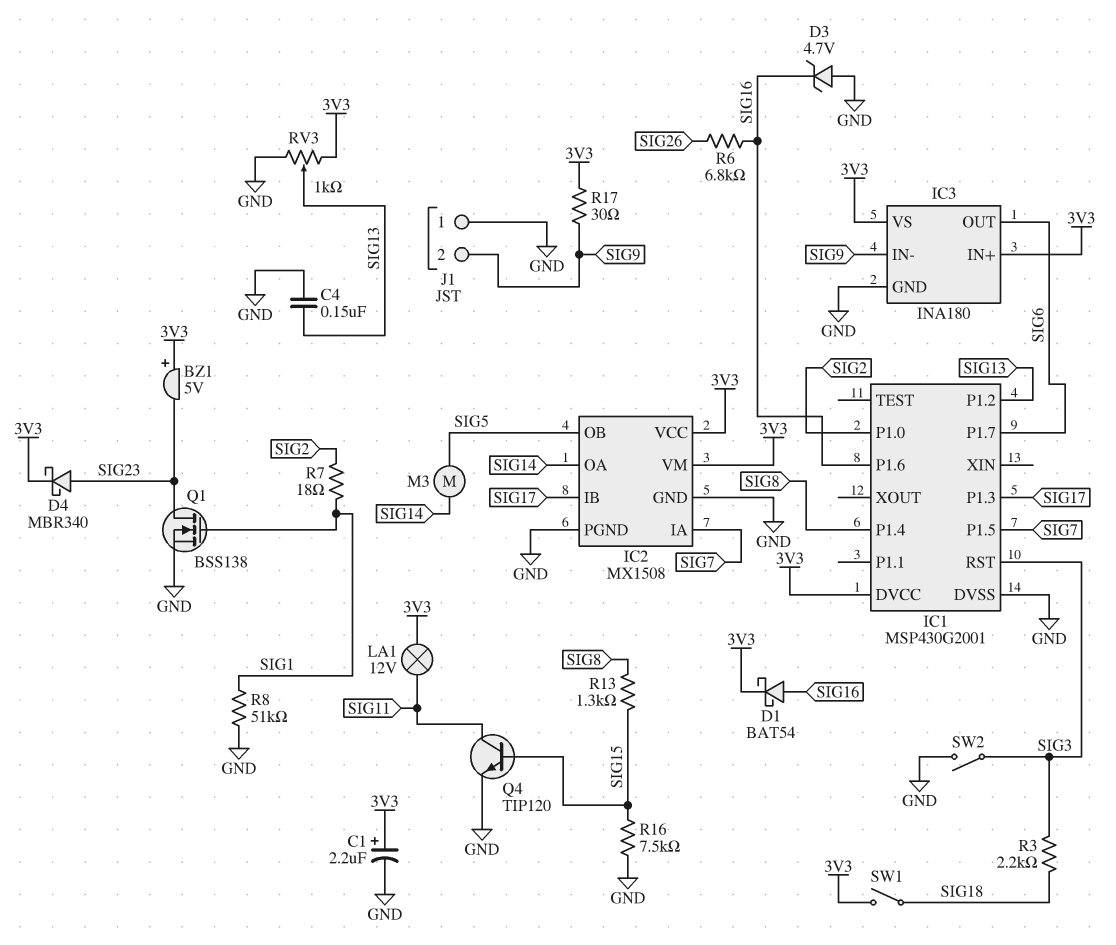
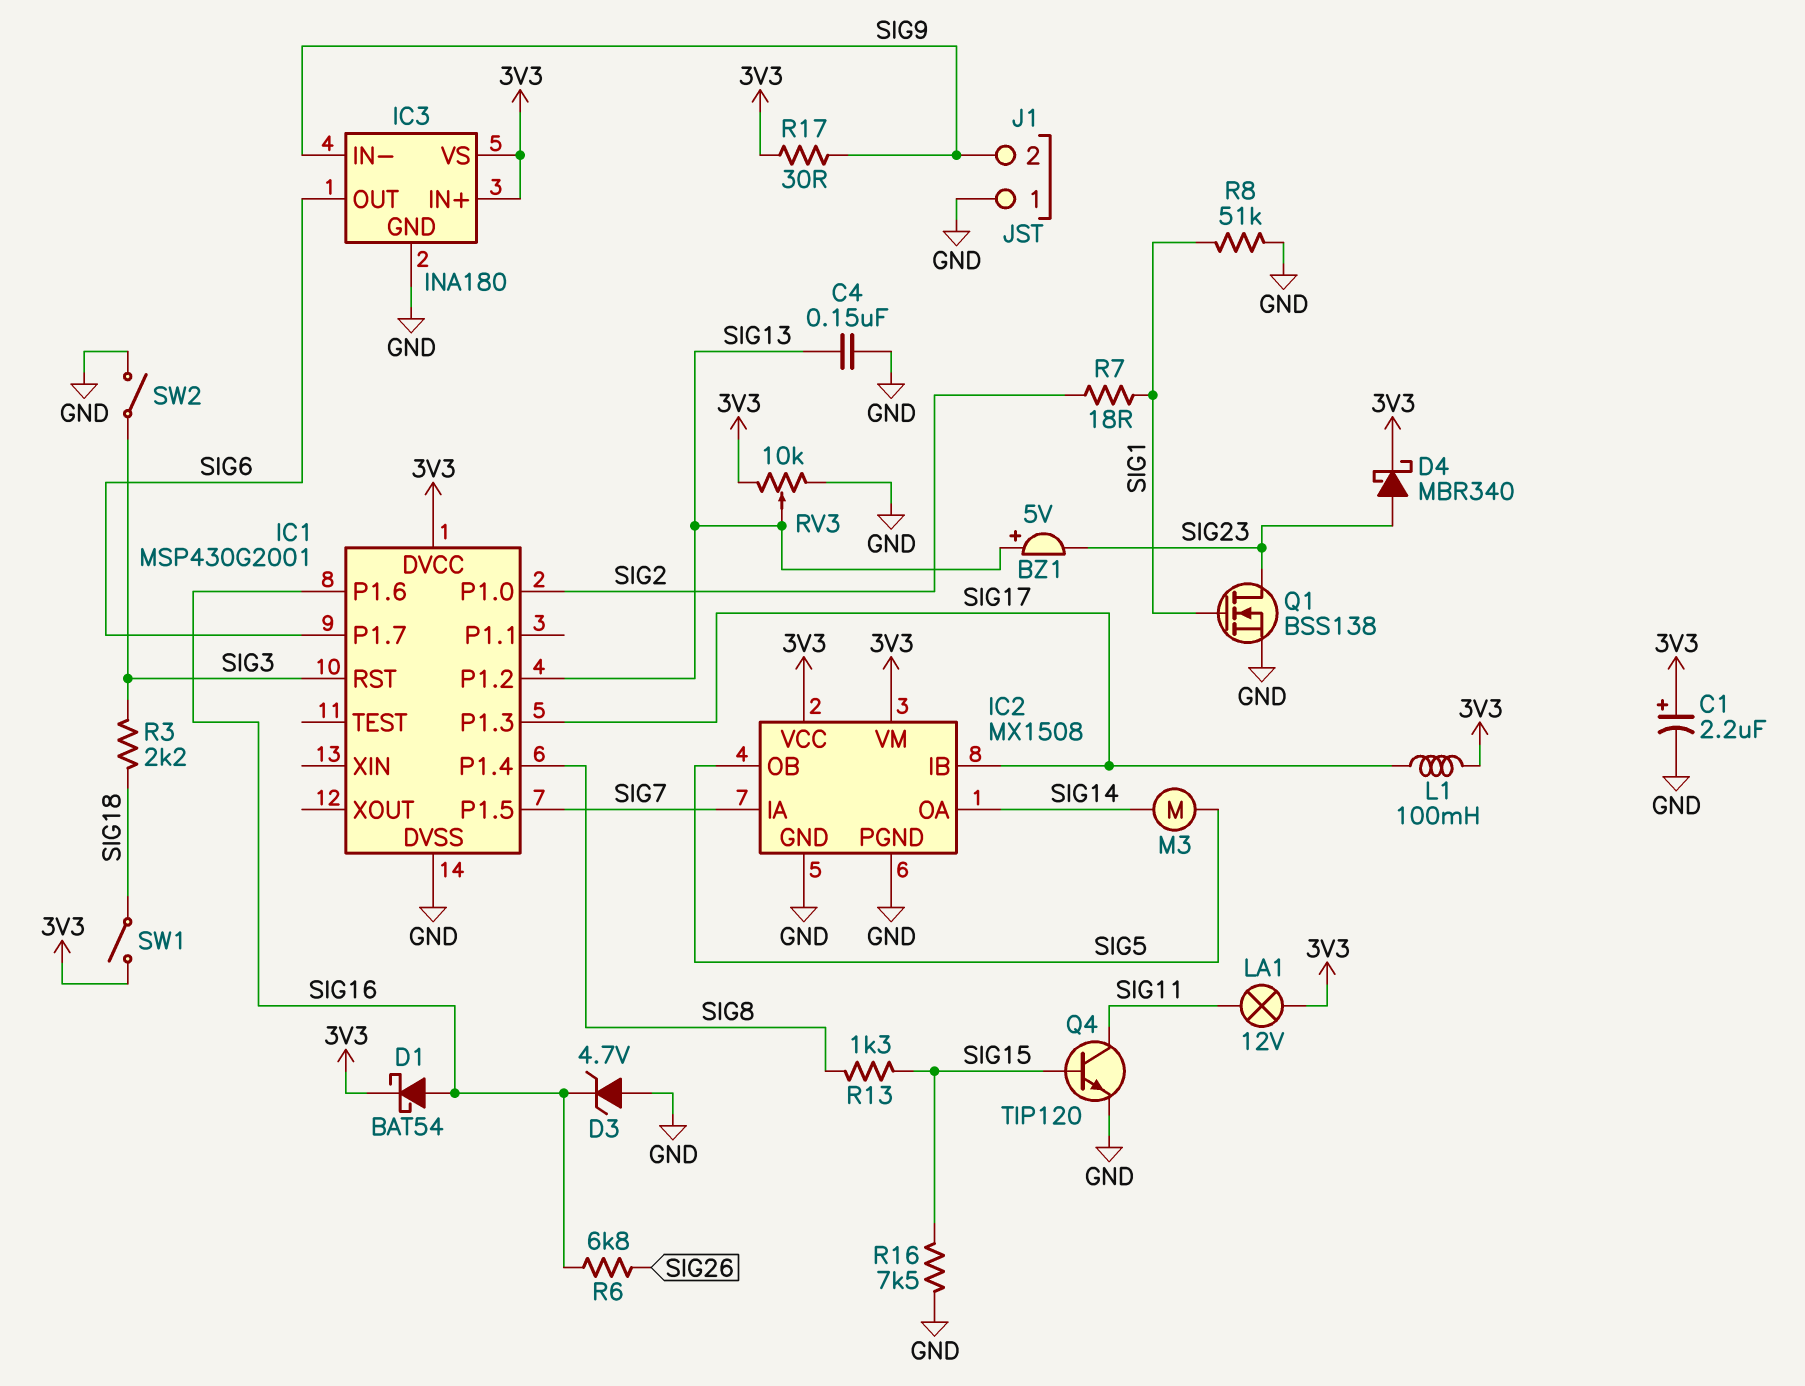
BZ1: buzzer 5V (plus 3V3, minus SIG23) -> buzzer 5V (plus SIG13, minus SIG23)
L1: none -> 100mH (3V3, SIG17)
RV3: 1k (3V3, GND, wiper SIG13) -> 10k (3V3, GND, wiper SIG13)

